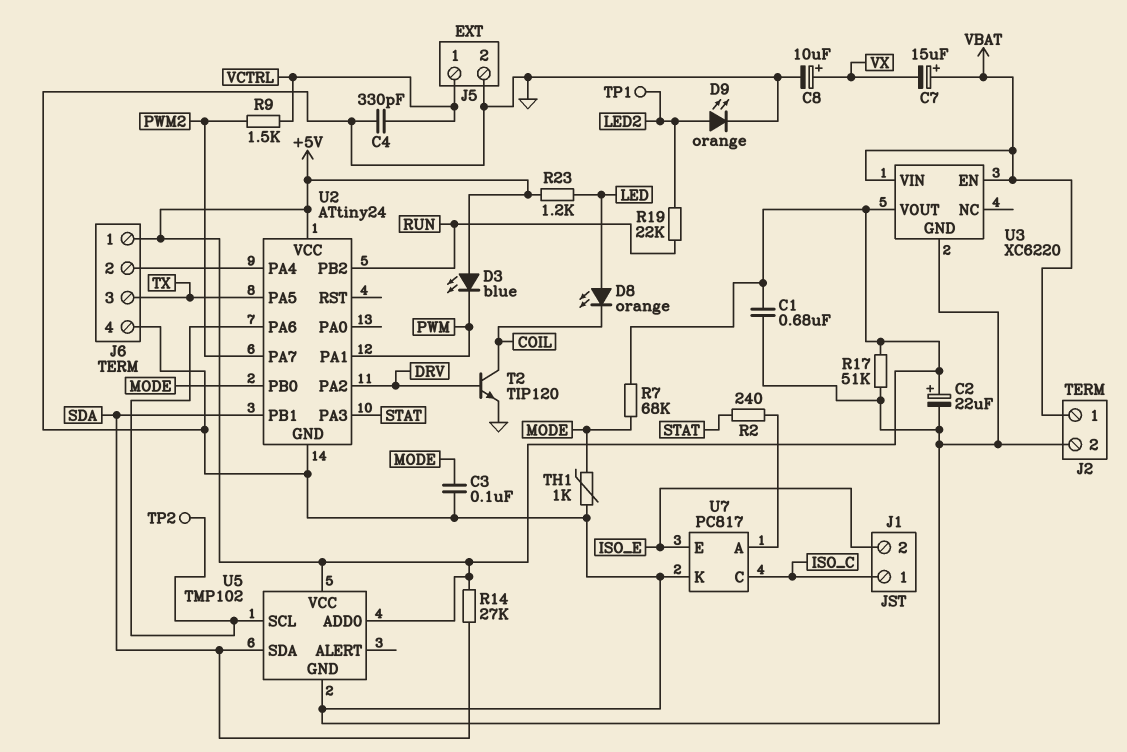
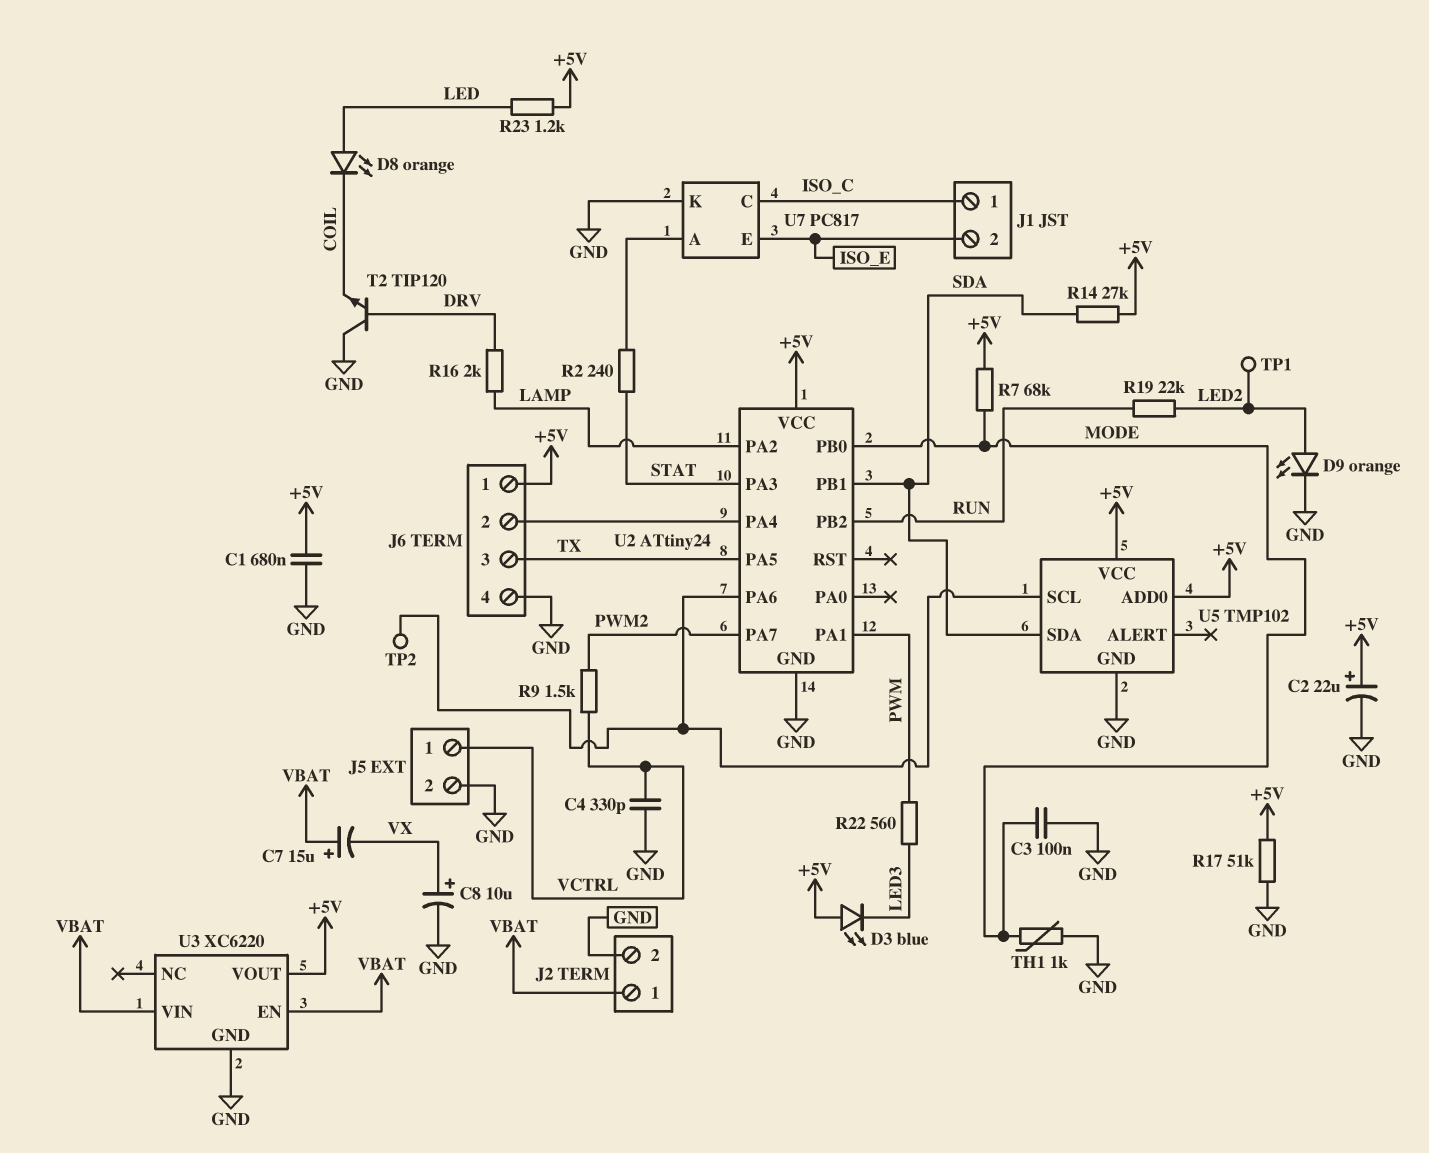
D3: LED blue (A +5V, K PWM) -> LED blue (A +5V, K LED3)
R16: none -> 2k (DRV, LAMP)
R22: none -> 560 (LED3, PWM)
T2: NPN TIP120 (B DRV, C COIL, E GND) -> NPN TIP120 (B DRV, C GND, E COIL)
U2 pin PA2: DRV -> LAMP

